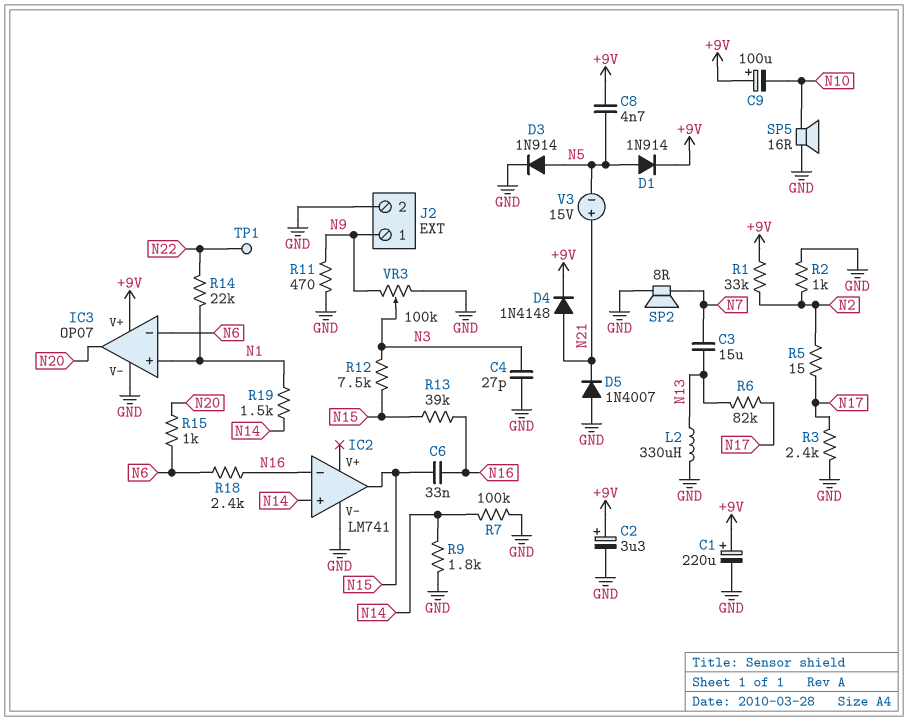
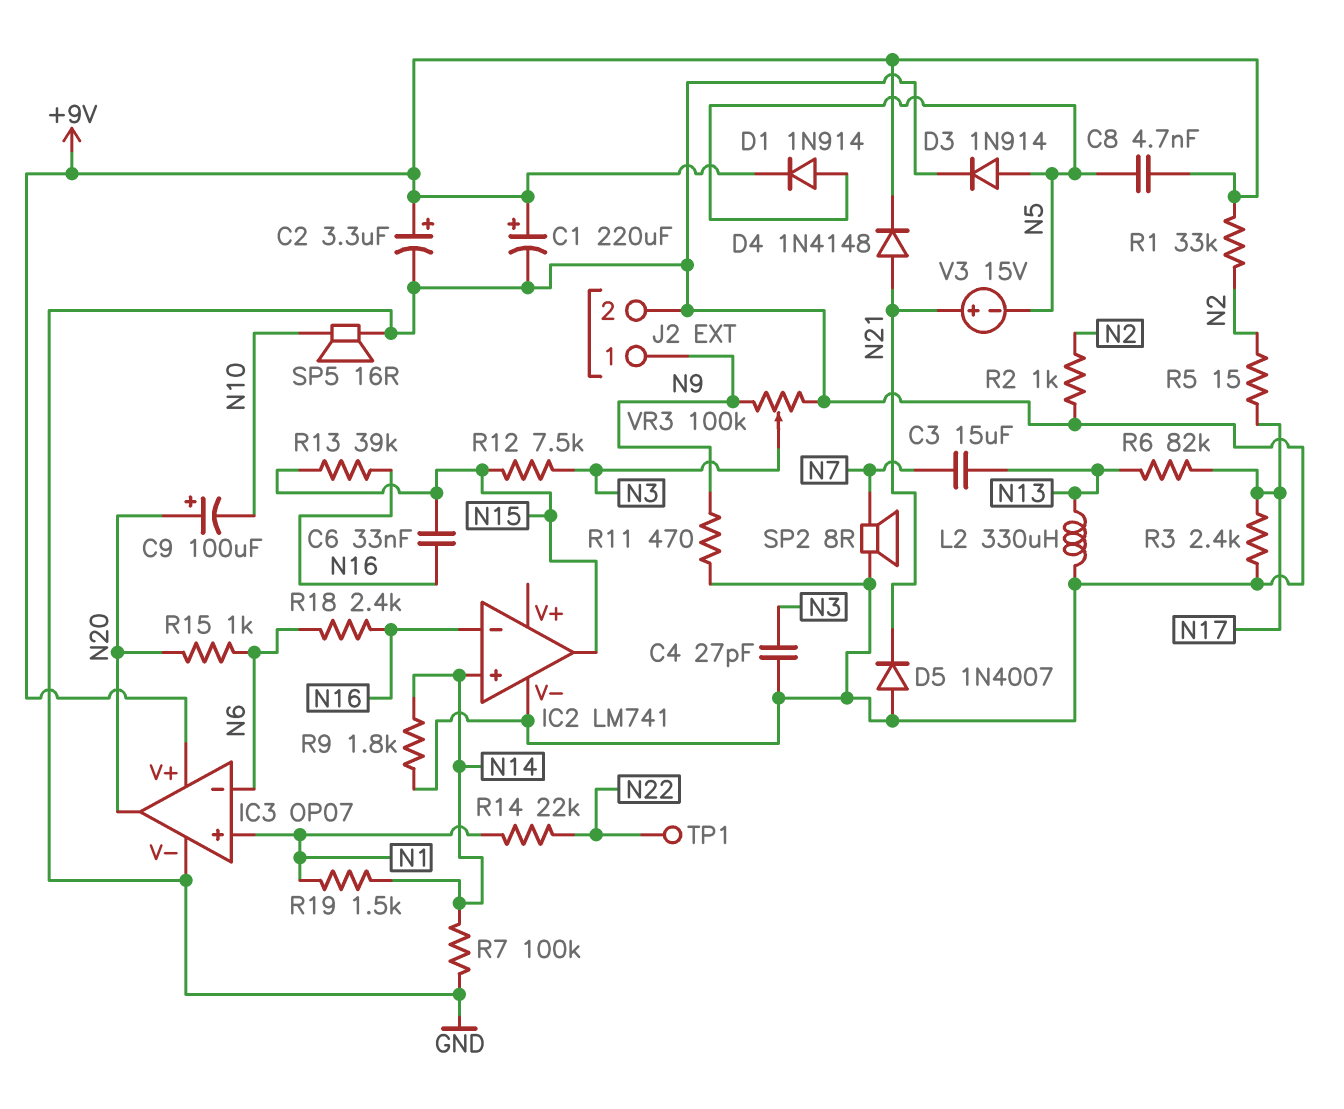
C9: 100uF (plus +9V, minus N10) -> 100uF (plus N20, minus N10)

